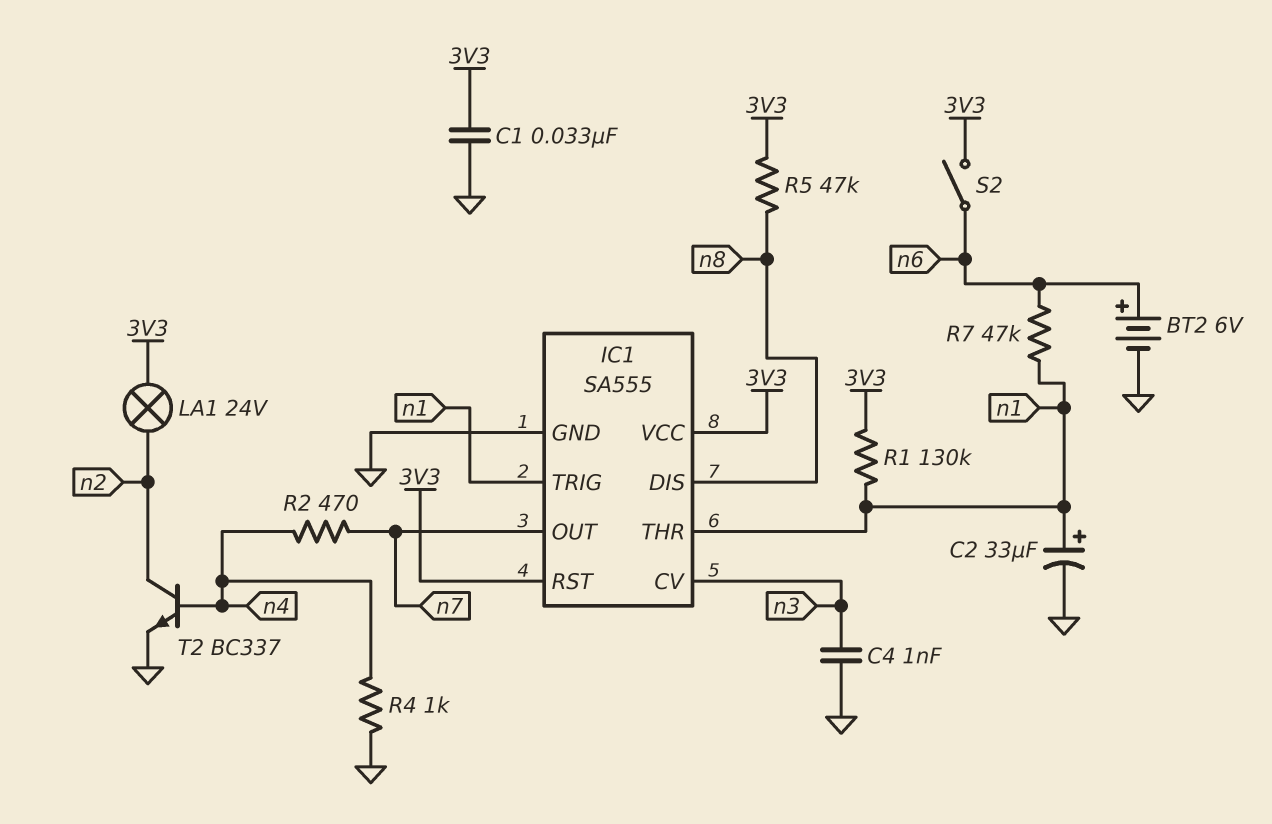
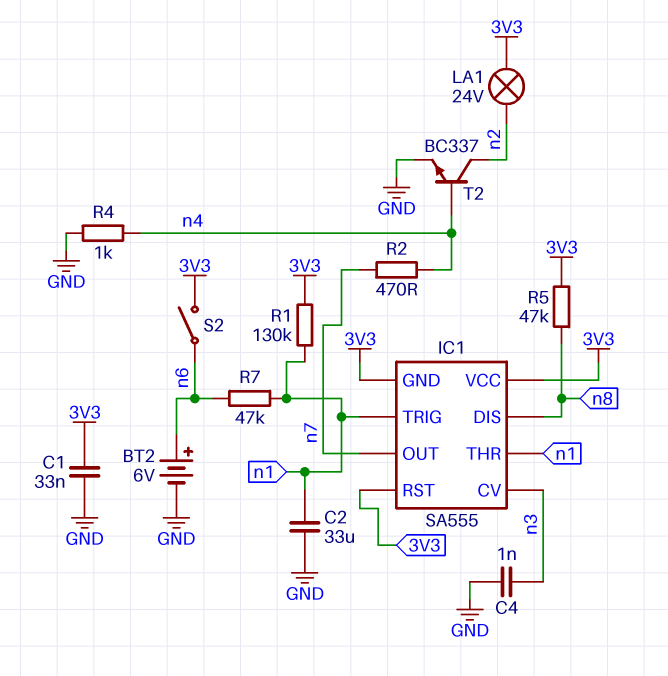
C2: 33uF (plus n1, minus GND) -> 33uF (GND, n1)
IC1 pin GND: GND -> 3V3

